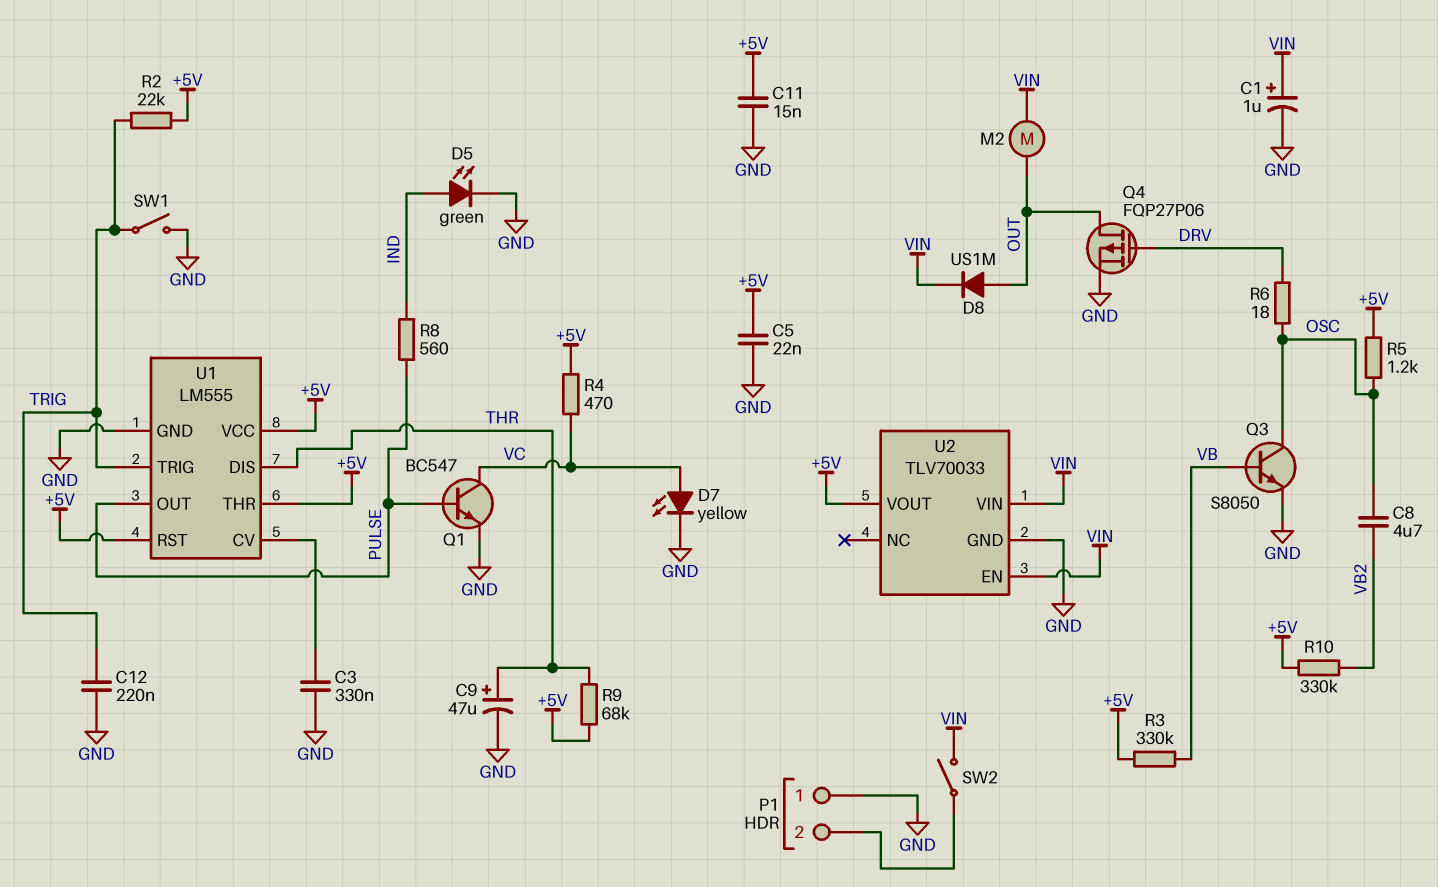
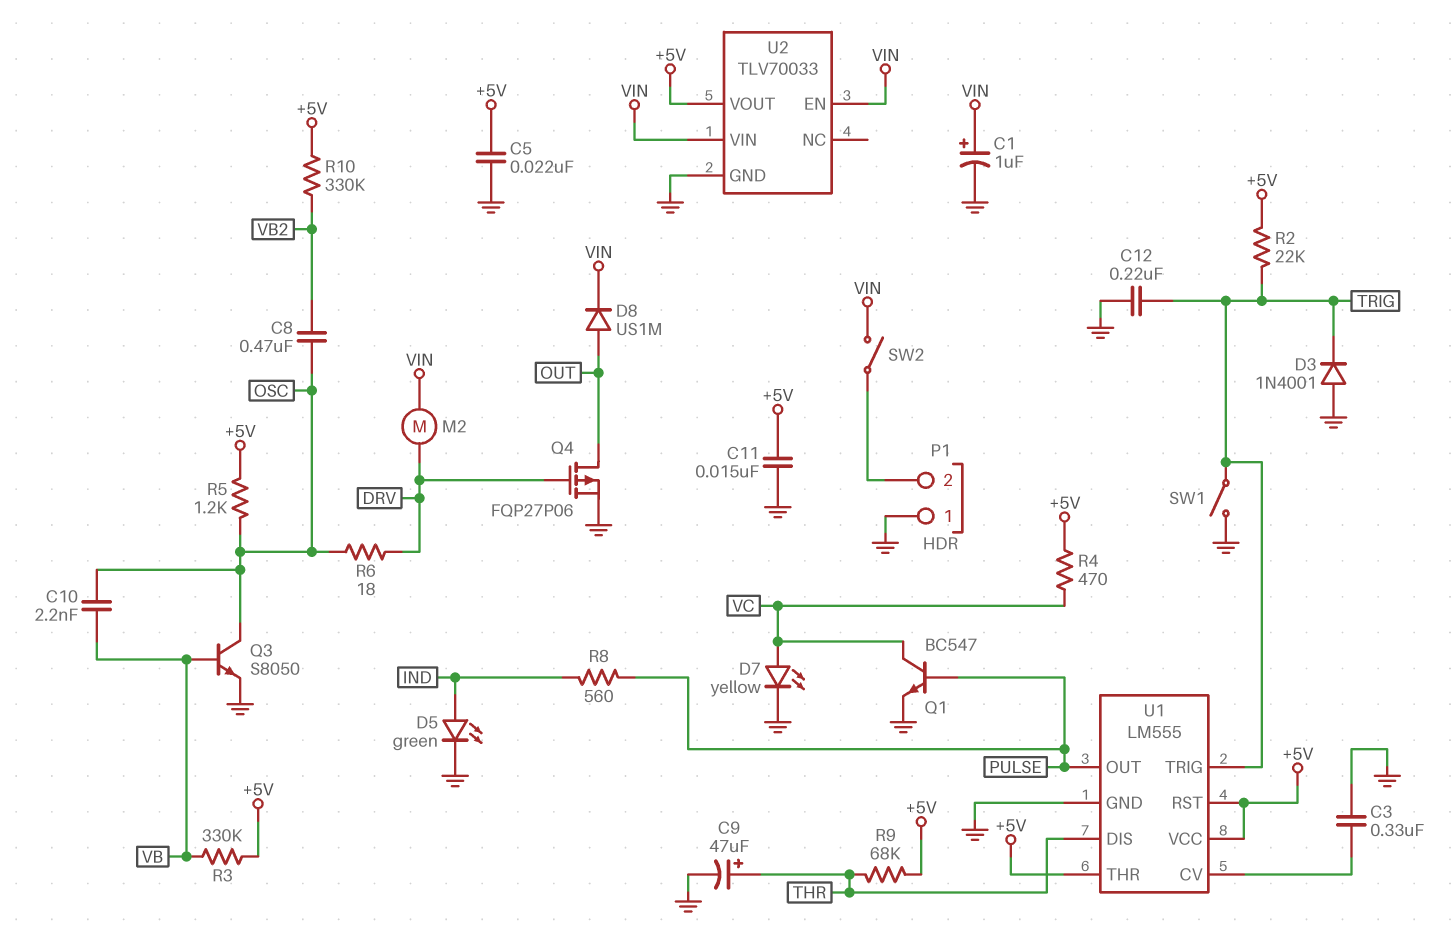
C8: 4.7uF (OSC, VB2) -> 470nF (OSC, VB2)
C10: none -> 2.2nF (OSC, VB)
D3: none -> diode 1N4001 (A GND, K TRIG)
M2: motor (OUT, VIN) -> motor (DRV, VIN)

